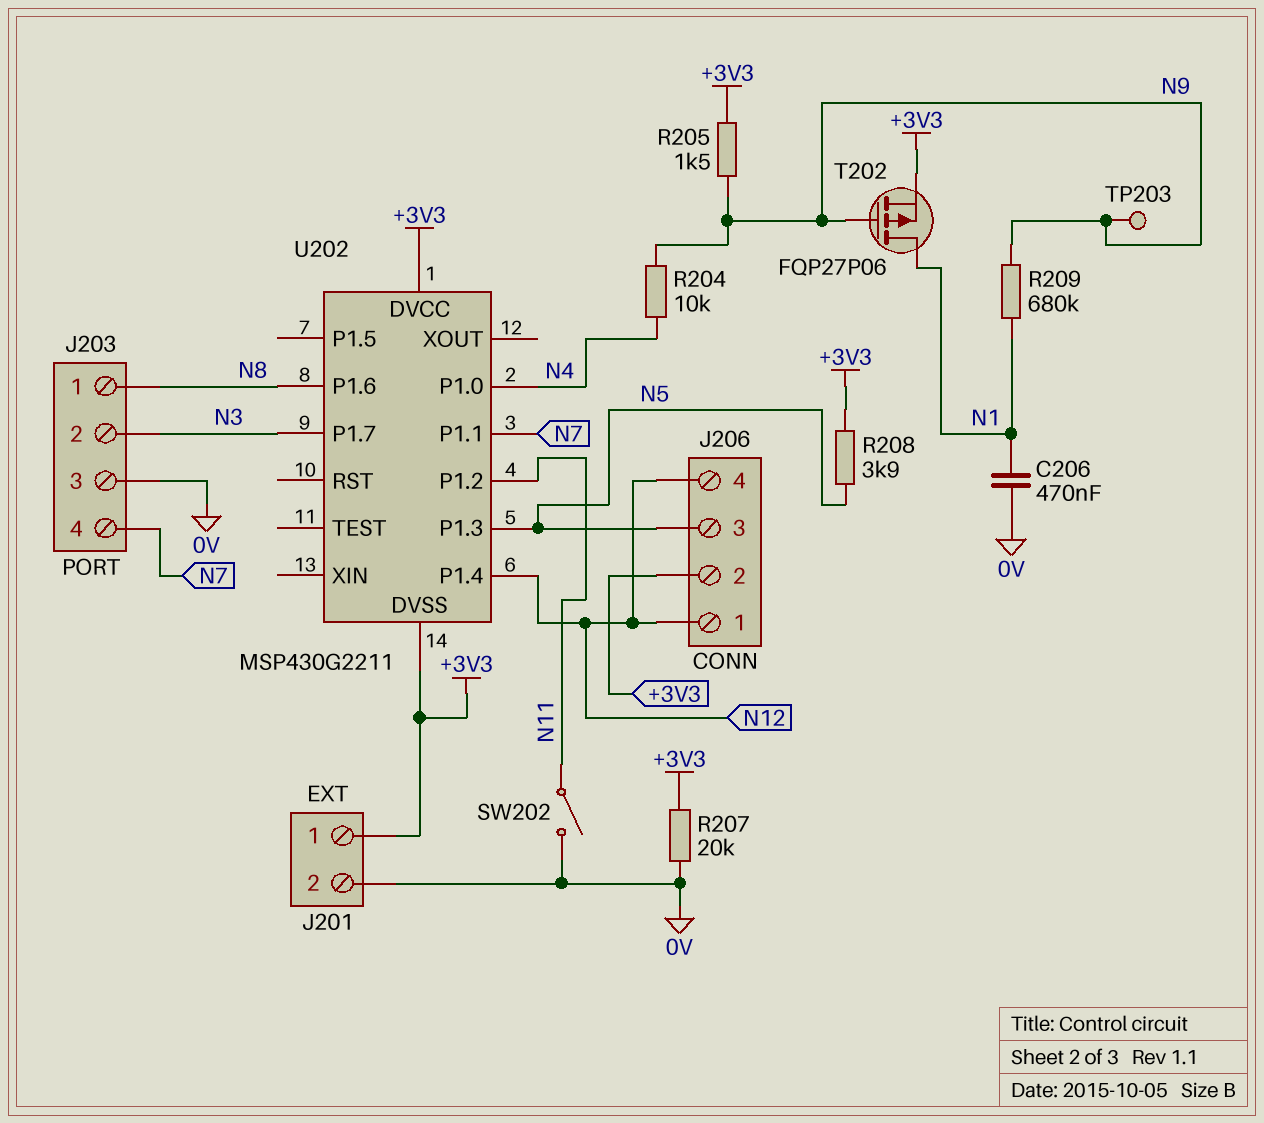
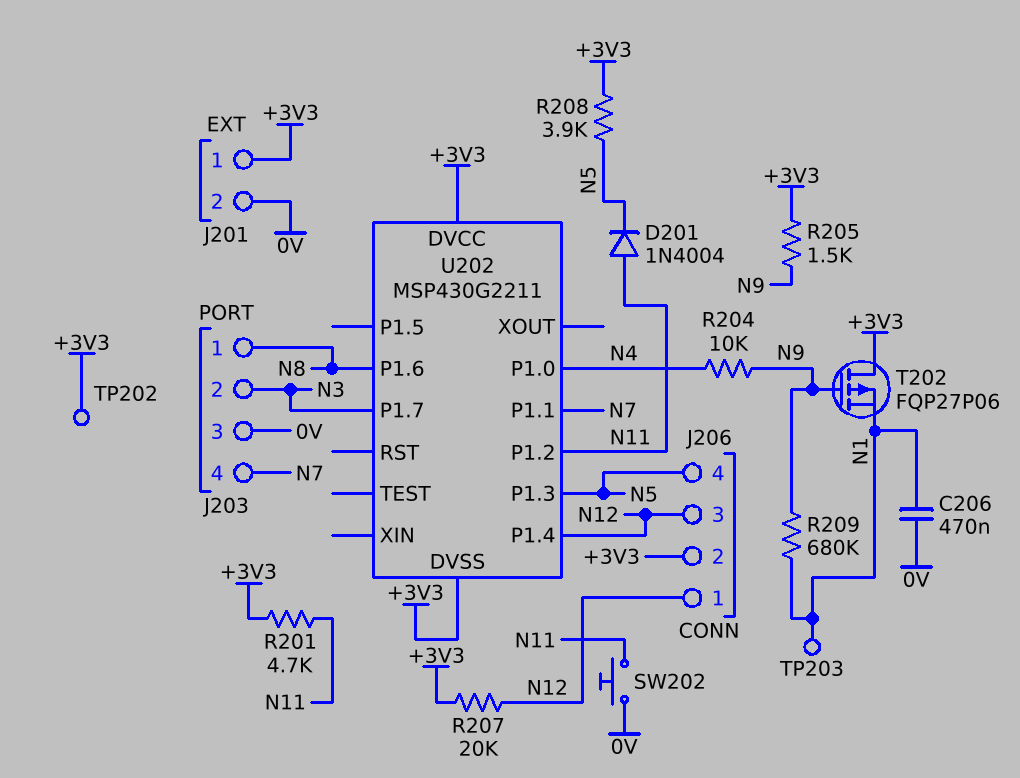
D201: none -> diode 1N4004 (A N11, K N5)
J206 pin 3: N5 -> N12
J206 pin 4: N12 -> N5
R201: none -> 4.7k (+3V3, N11)
R207: 20k (+3V3, 0V) -> 20k (+3V3, N12)
SW202: switch (0V, N11) -> button (0V, N11)
T202: PMOS FQP27P06 (G N9, D N1, S +3V3) -> PMOS FQP27P06 (G N9, D +3V3, S N1)
TP202: none -> test point (+3V3)
TP203: test point (N9) -> test point (N1)

